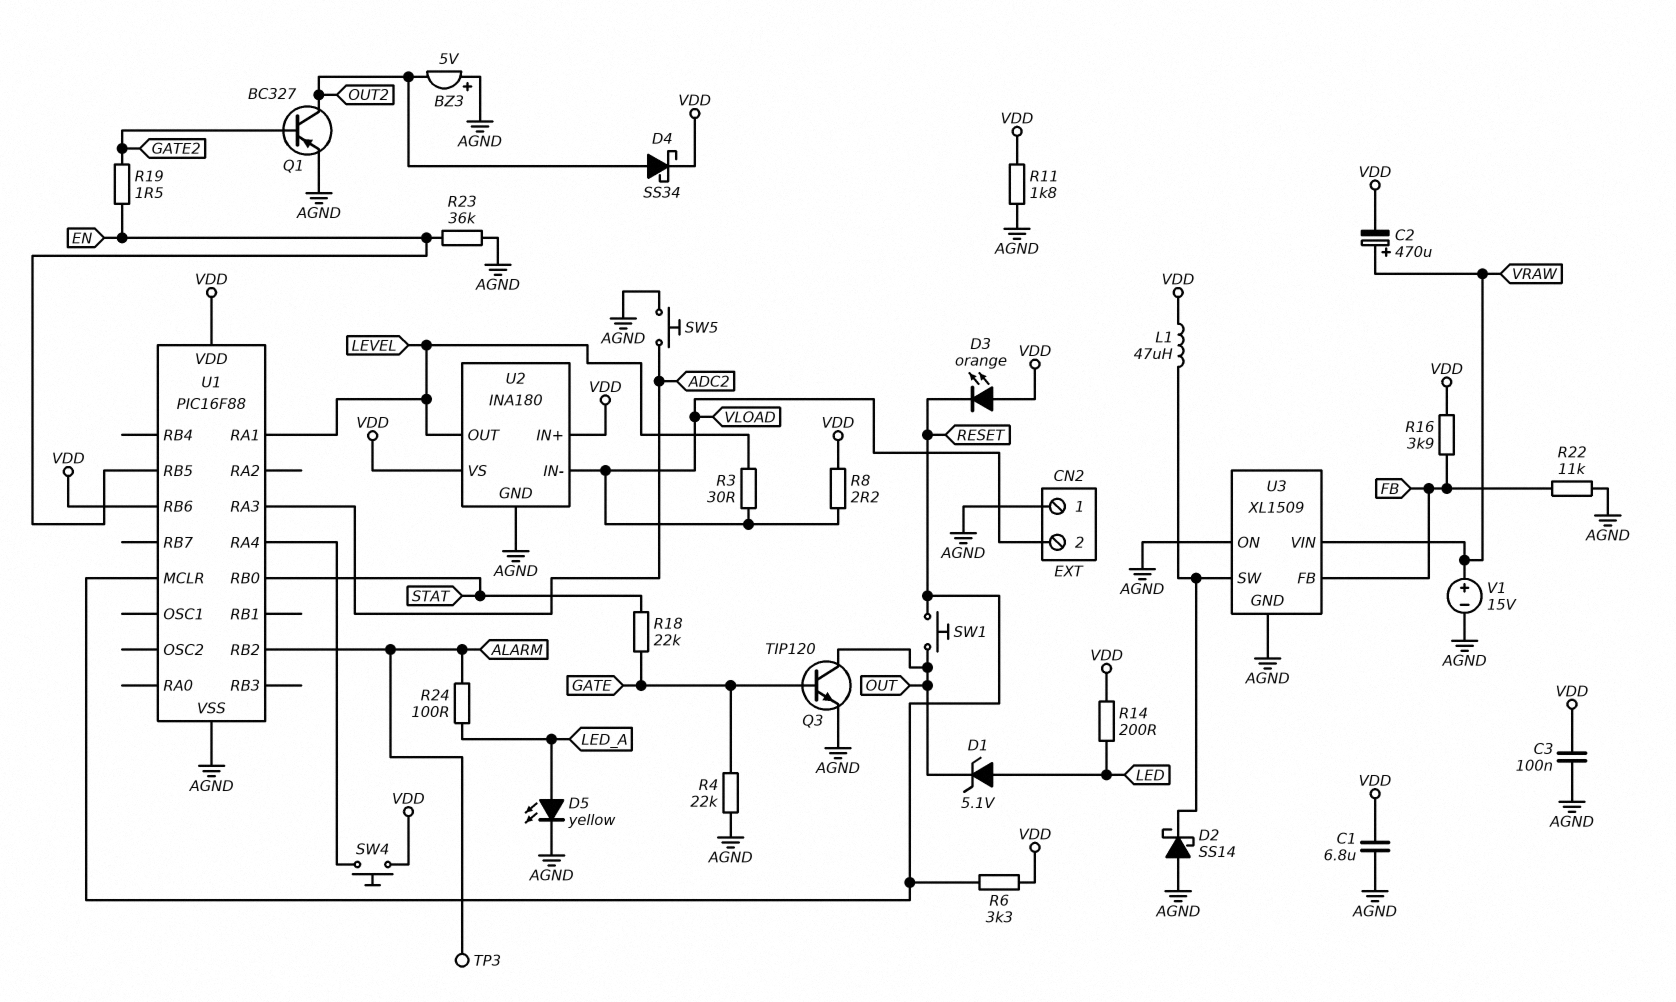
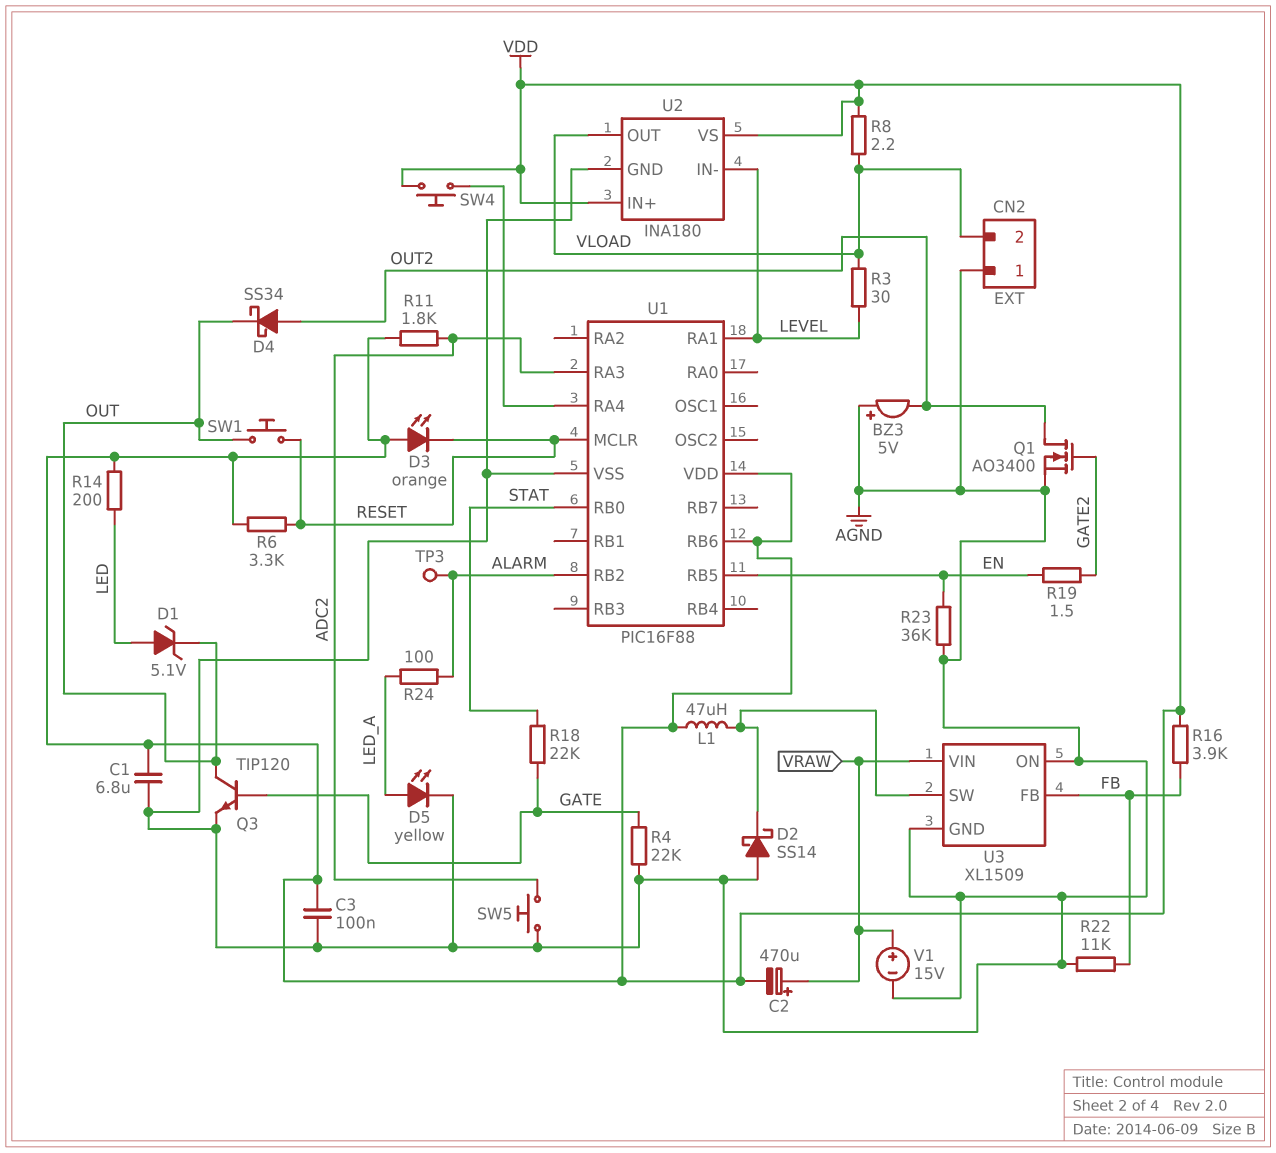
D4: schottky SS34 (A OUT2, K VDD) -> schottky SS34 (A OUT2, K OUT)
Q1: PNP BC327 (B GATE2, C OUT2, E AGND) -> NMOS AO3400 (G GATE2, D OUT2, S AGND)
R11: 1.8k (AGND, VDD) -> 1.8k (ADC2, VDD)
U2 pin IN-: VLOAD -> LEVEL
U2 pin OUT: LEVEL -> VLOAD

